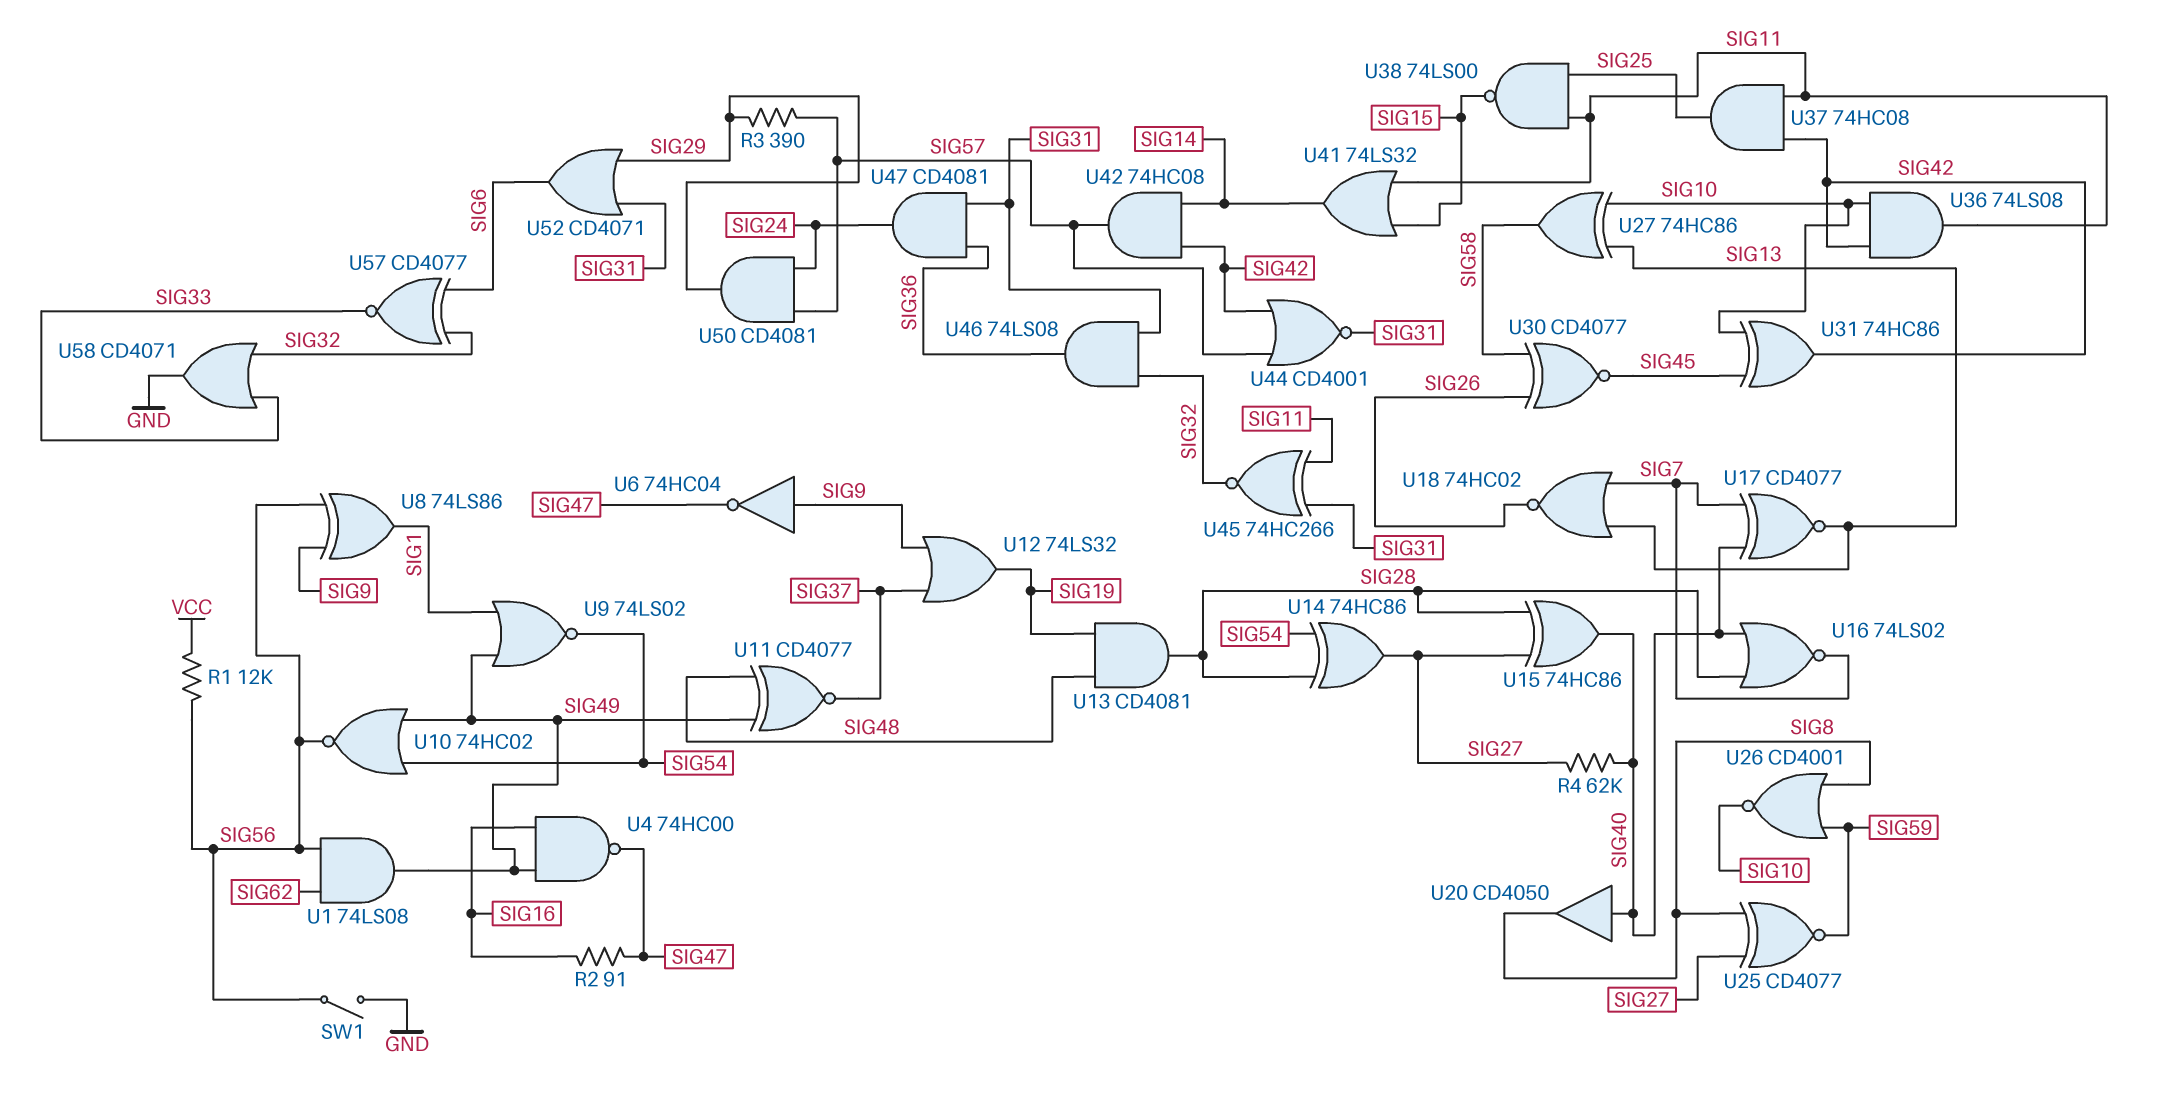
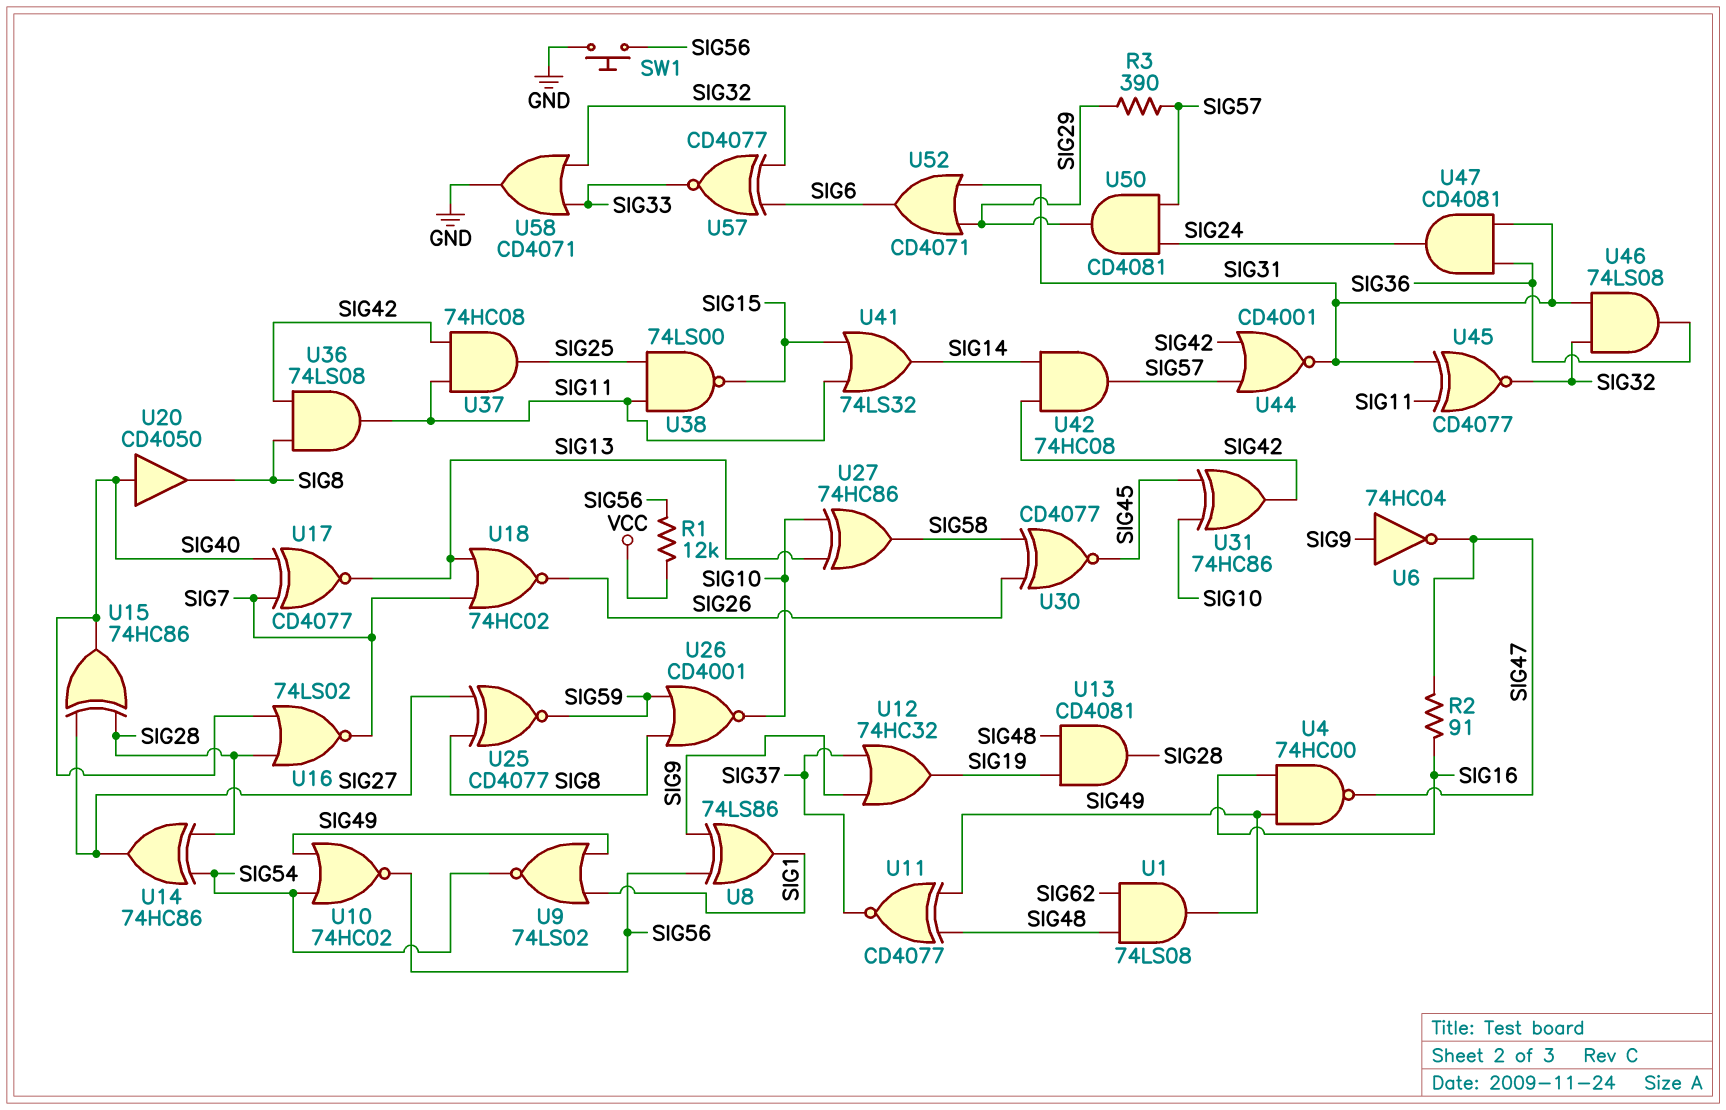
R4: 62k (SIG27, SIG40) -> none
SW1: switch (GND, SIG56) -> button (GND, SIG56)
U1: AND 74LS08 (in SIG56, in SIG62, out SIG49) -> AND 74LS08 (in SIG48, in SIG62, out SIG49)
U12: OR 74LS32 (in SIG9, in SIG37, out SIG19) -> OR 74HC32 (in SIG9, in SIG37, out SIG19)
U36: AND 74LS08 (in SIG10, in SIG42, out SIG11) -> AND 74LS08 (in SIG8, in SIG42, out SIG11)
U45: XNOR 74HC266 (in SIG11, in SIG31, out SIG32) -> XNOR CD4077 (in SIG11, in SIG31, out SIG32)

